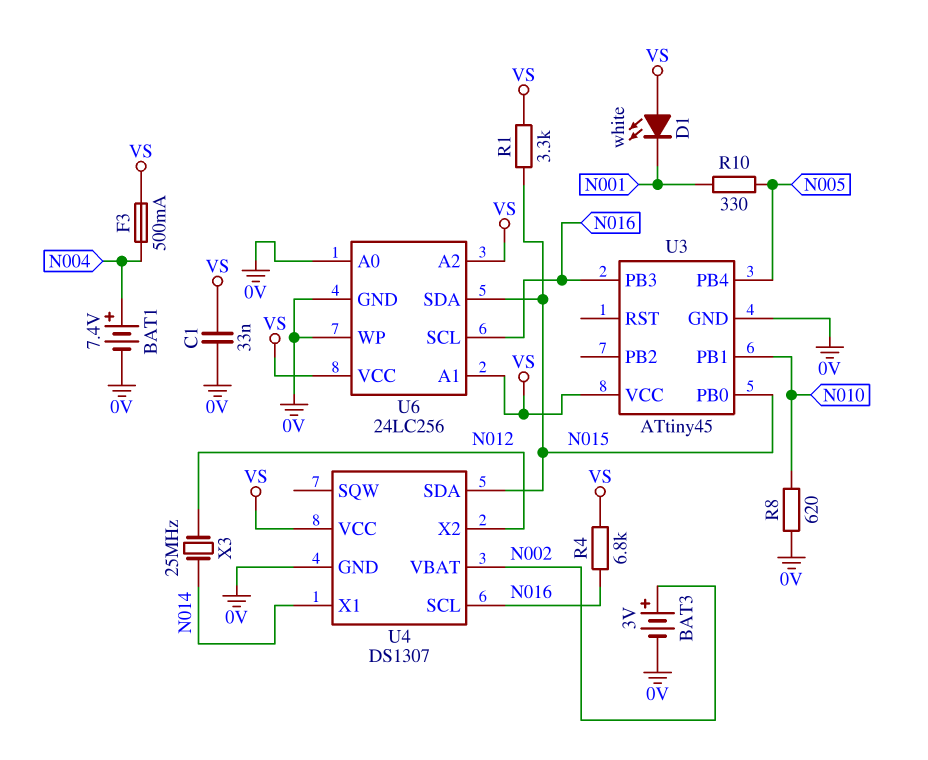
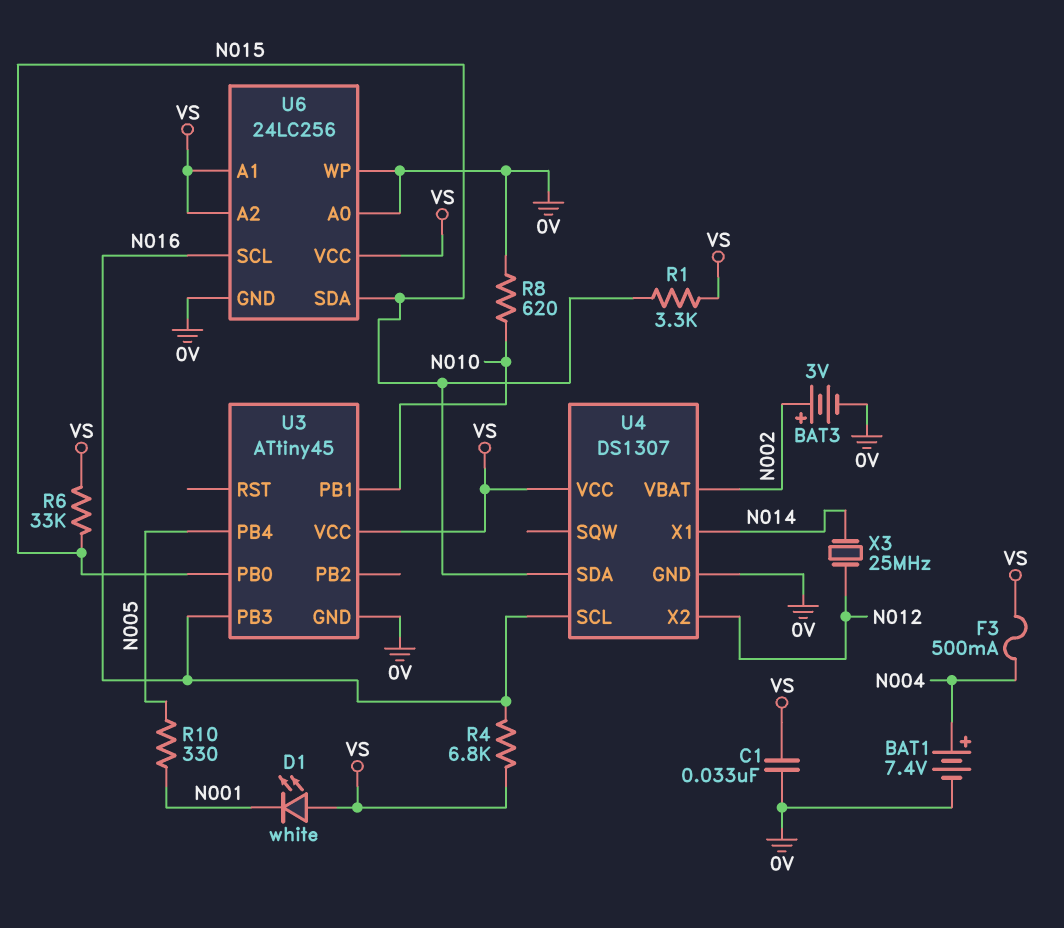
R6: none -> 33k (N015, VS)

